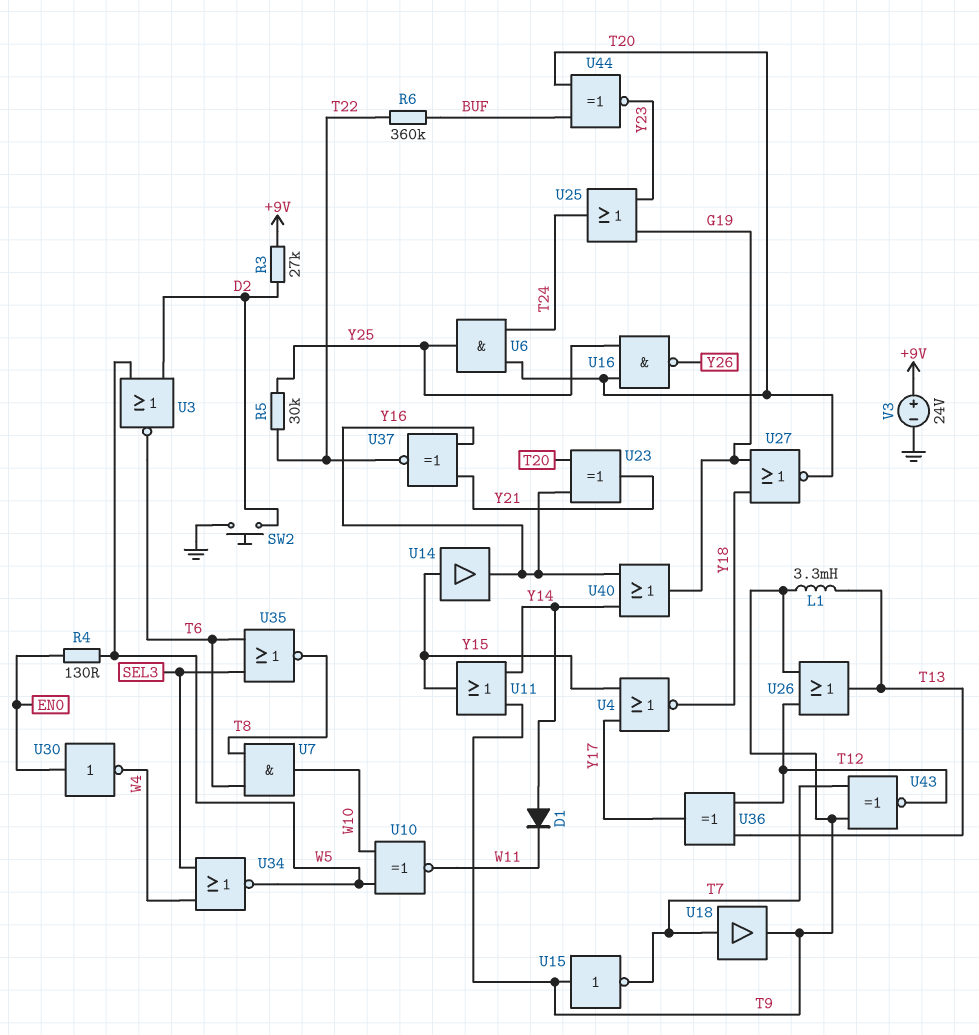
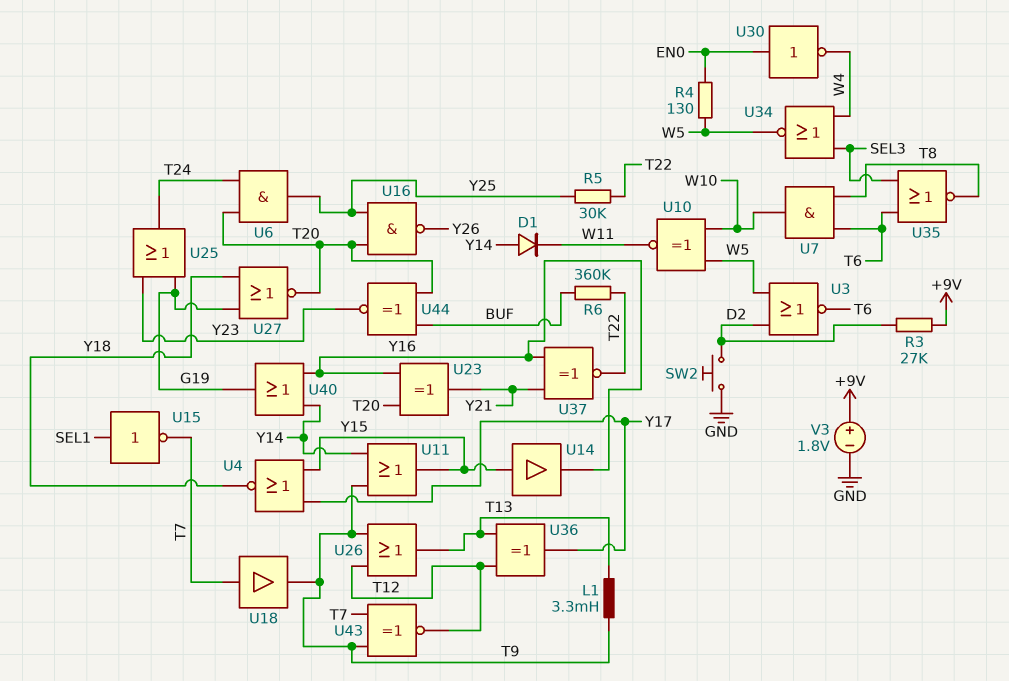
U15: NOT (in T9, out T7) -> NOT (in SEL1, out T7)
V3: 24V (plus +9V, minus GND) -> 1.8V (plus +9V, minus GND)

